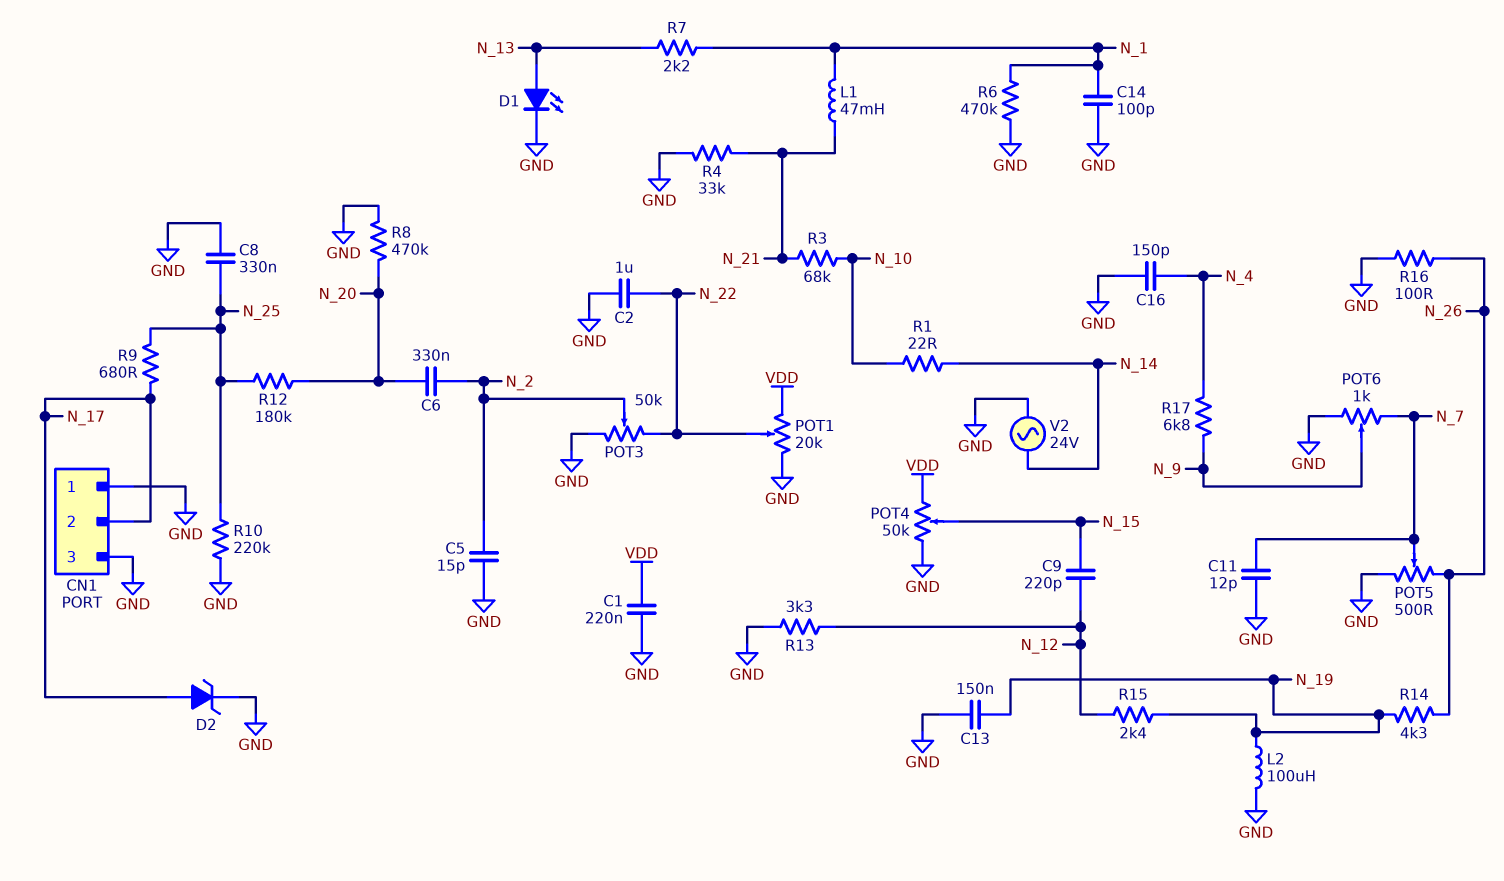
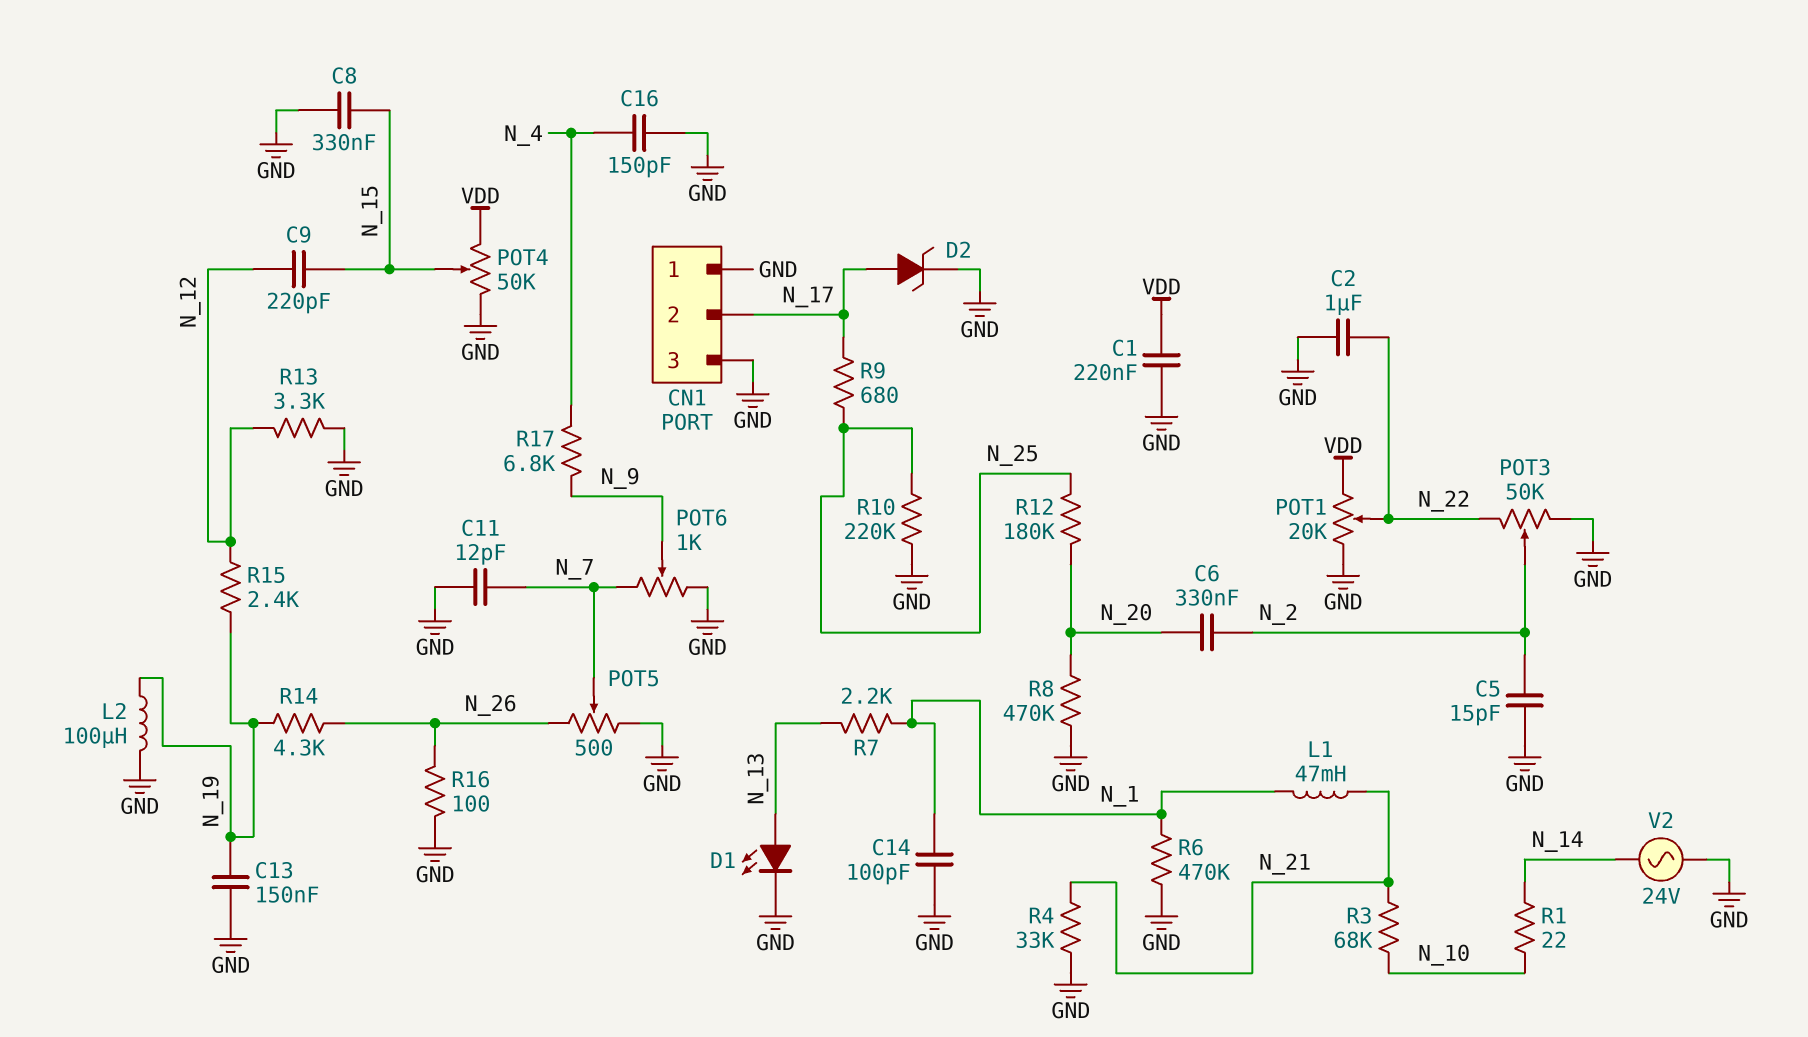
C8: 330nF (GND, N_25) -> 330nF (GND, N_15)

